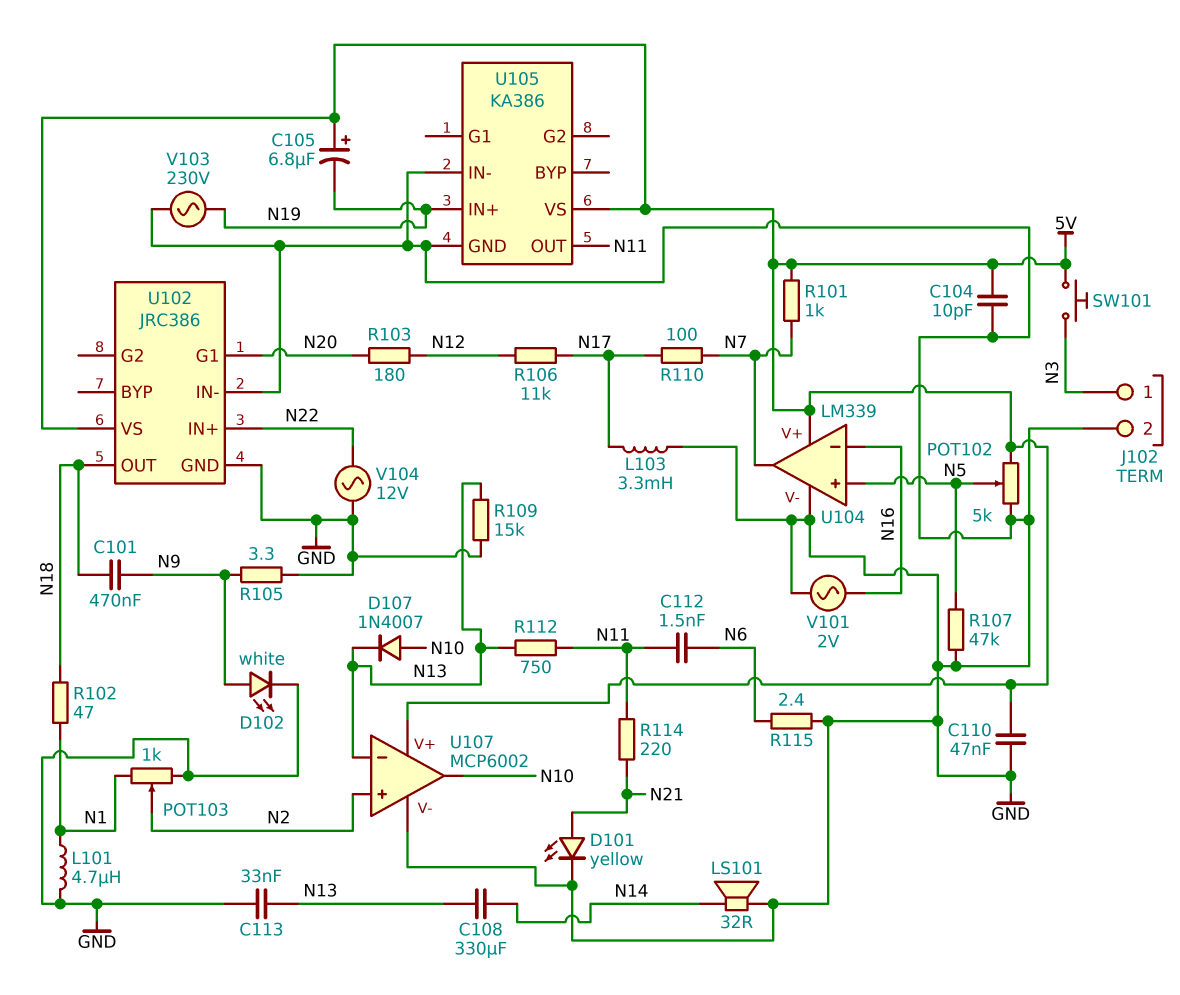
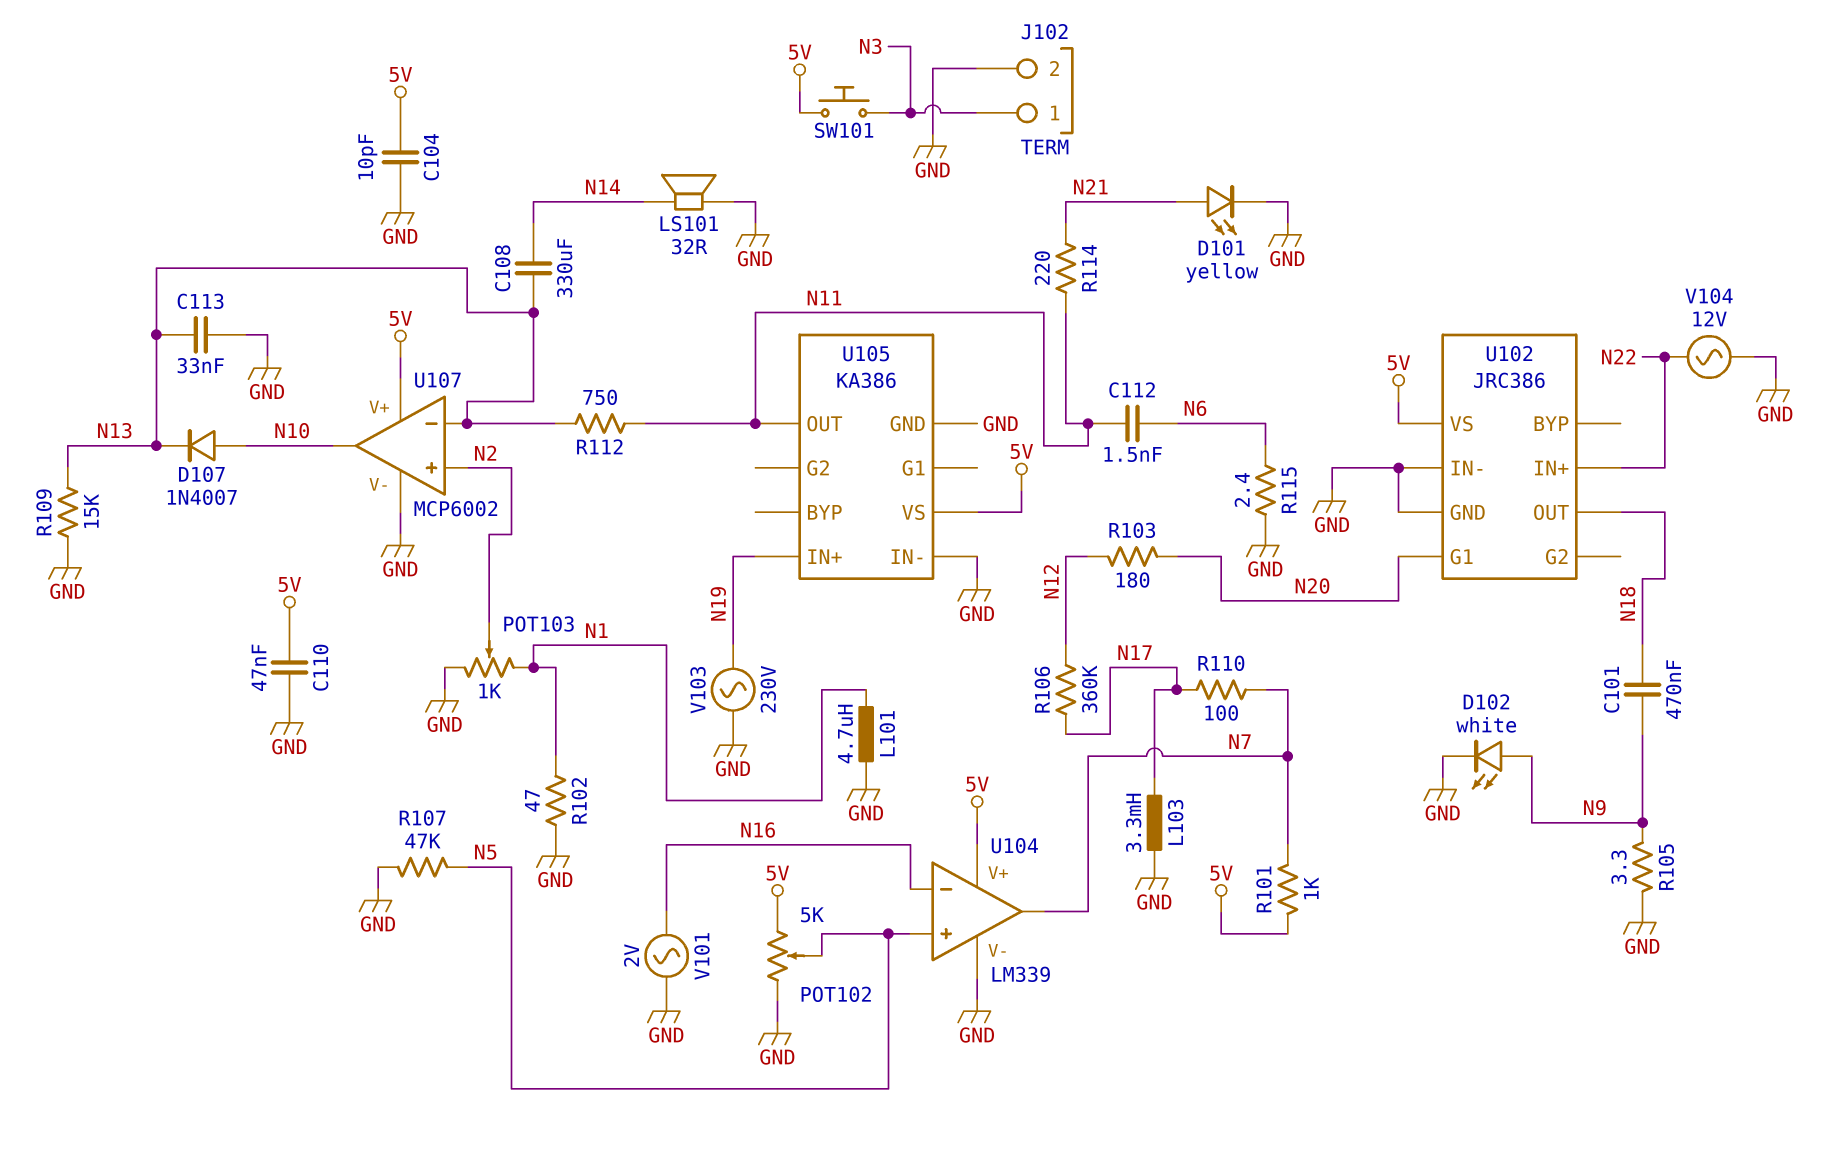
C105: 6.8uF (plus 5V, minus N19) -> none
R102: 47 (N1, N18) -> 47 (GND, N1)
R106: 11k (N12, N17) -> 360k (N12, N17)

